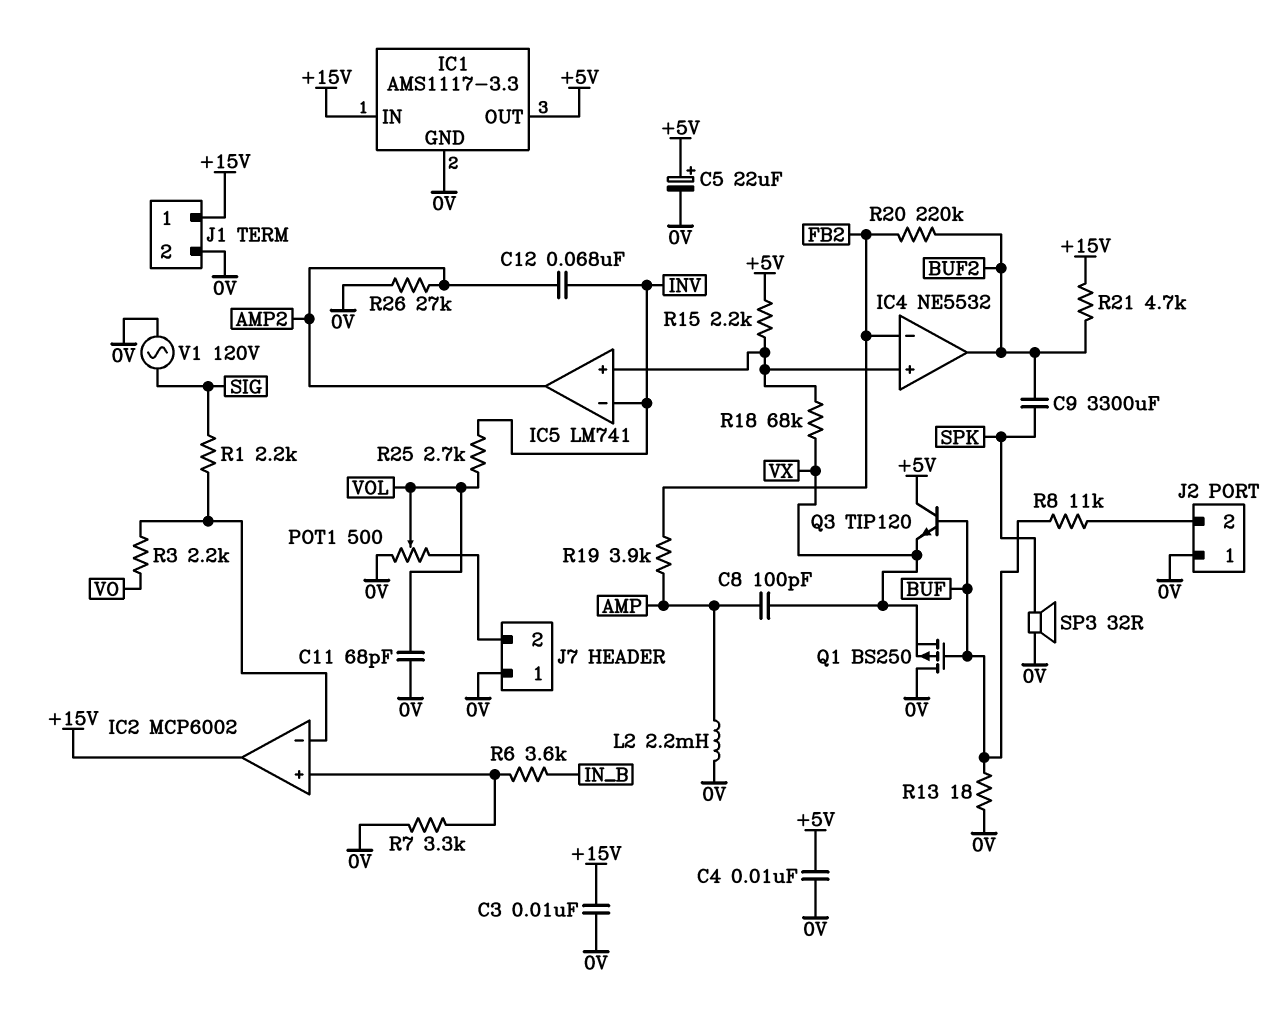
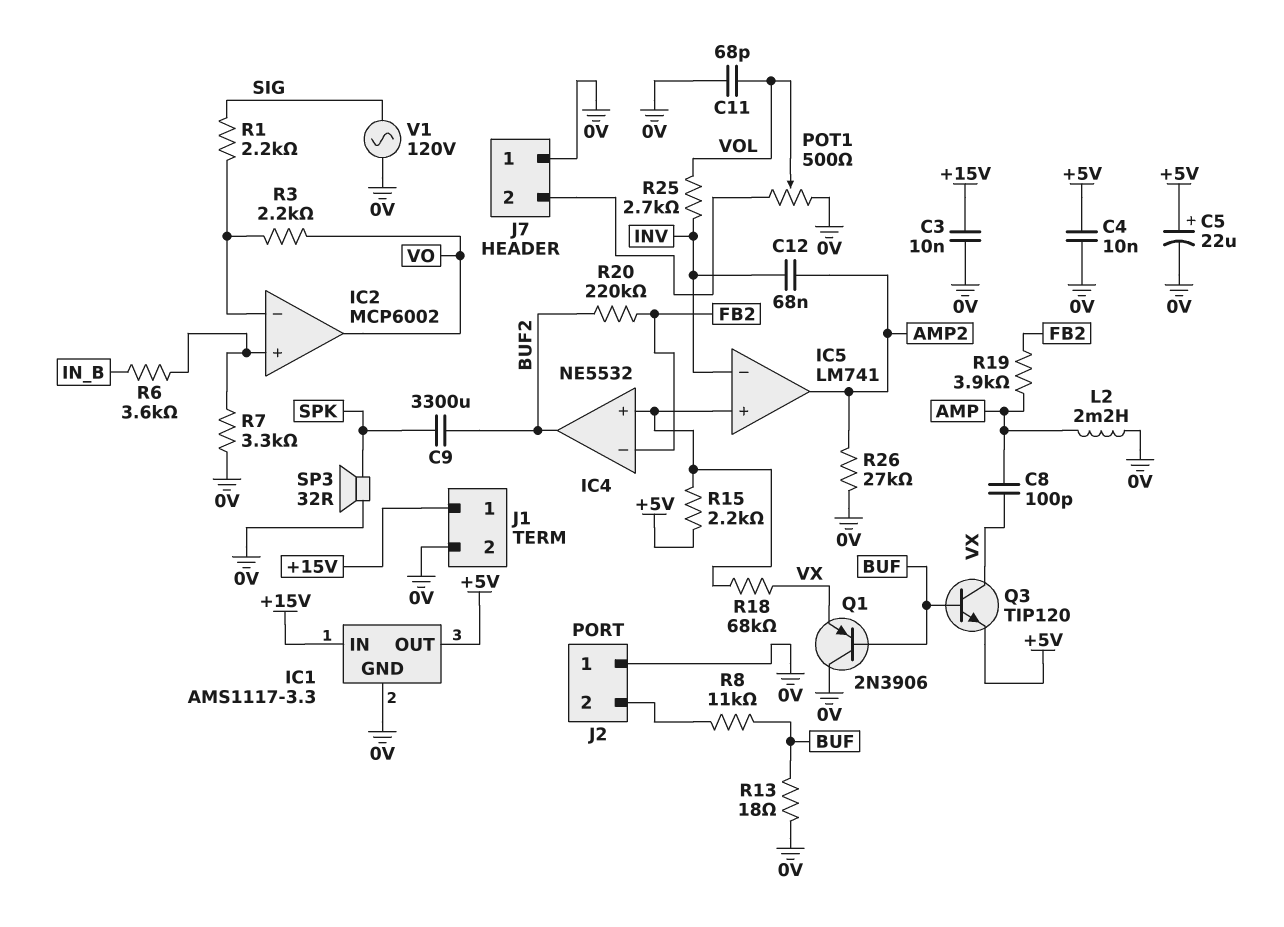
IC2 pin out: +15V -> VO
Q1: PMOS BS250 (G BUF, D 0V, S VX) -> PNP 2N3906 (B BUF, C 0V, E VX)
Q3: NPN TIP120 (B BUF, C +5V, E VX) -> NPN TIP120 (B BUF, C VX, E +5V)
R21: 4.7k (+15V, BUF2) -> none

